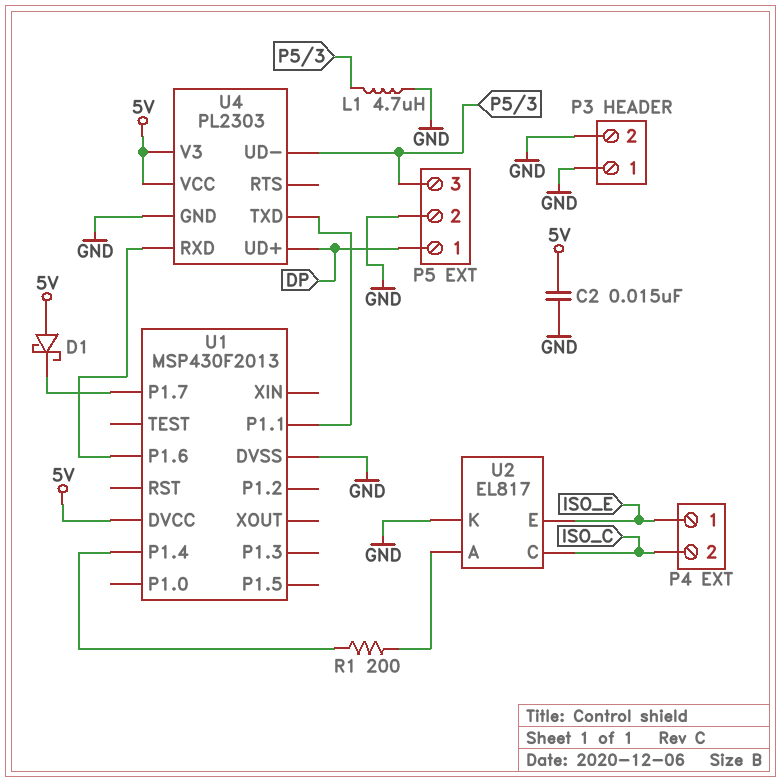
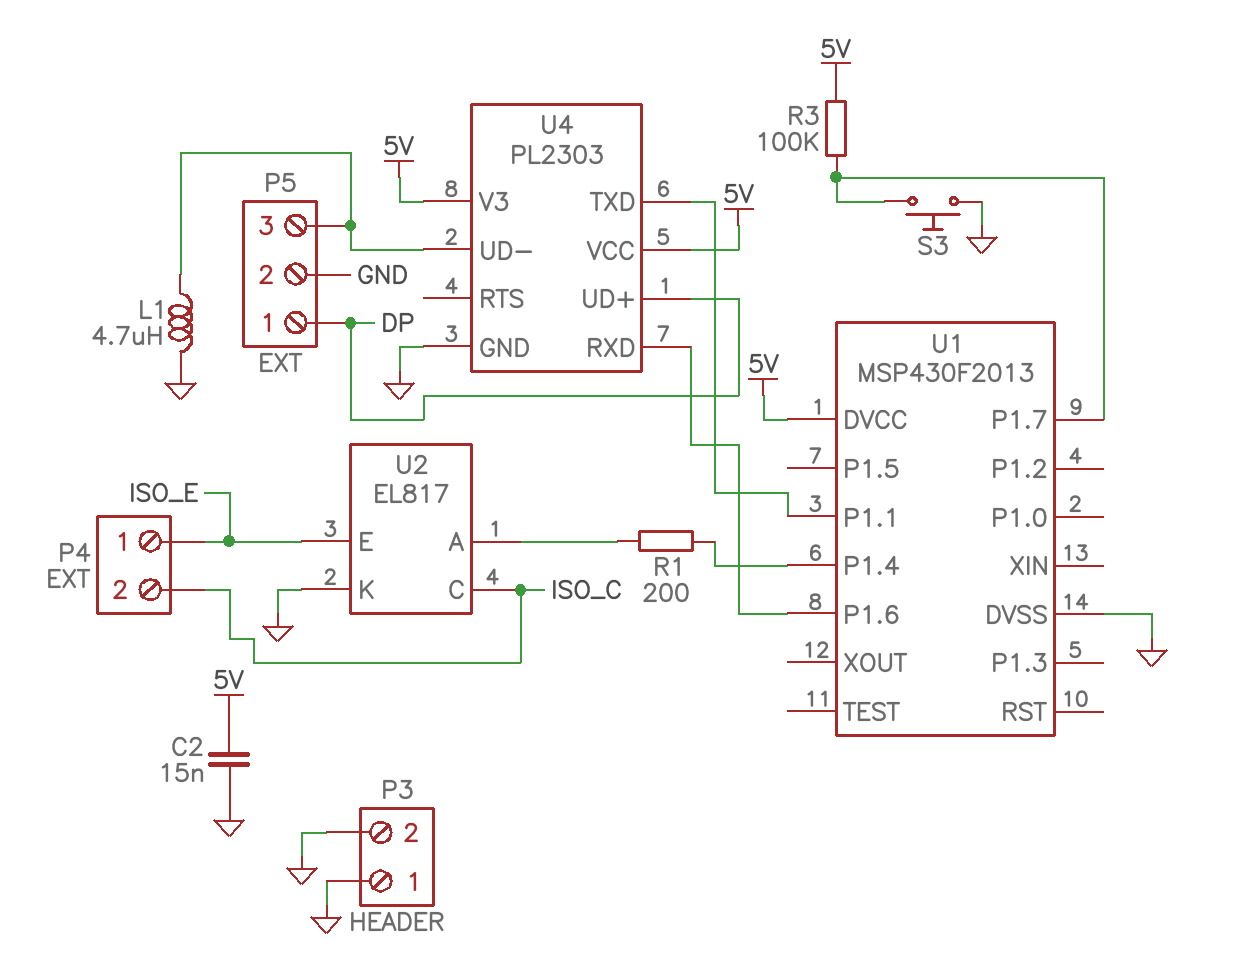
D1: schottky (A 5V, K U1/P1.7) -> none
R3: none -> 100k (5V, U1/P1.7)
S3: none -> button (GND, U1/P1.7)

